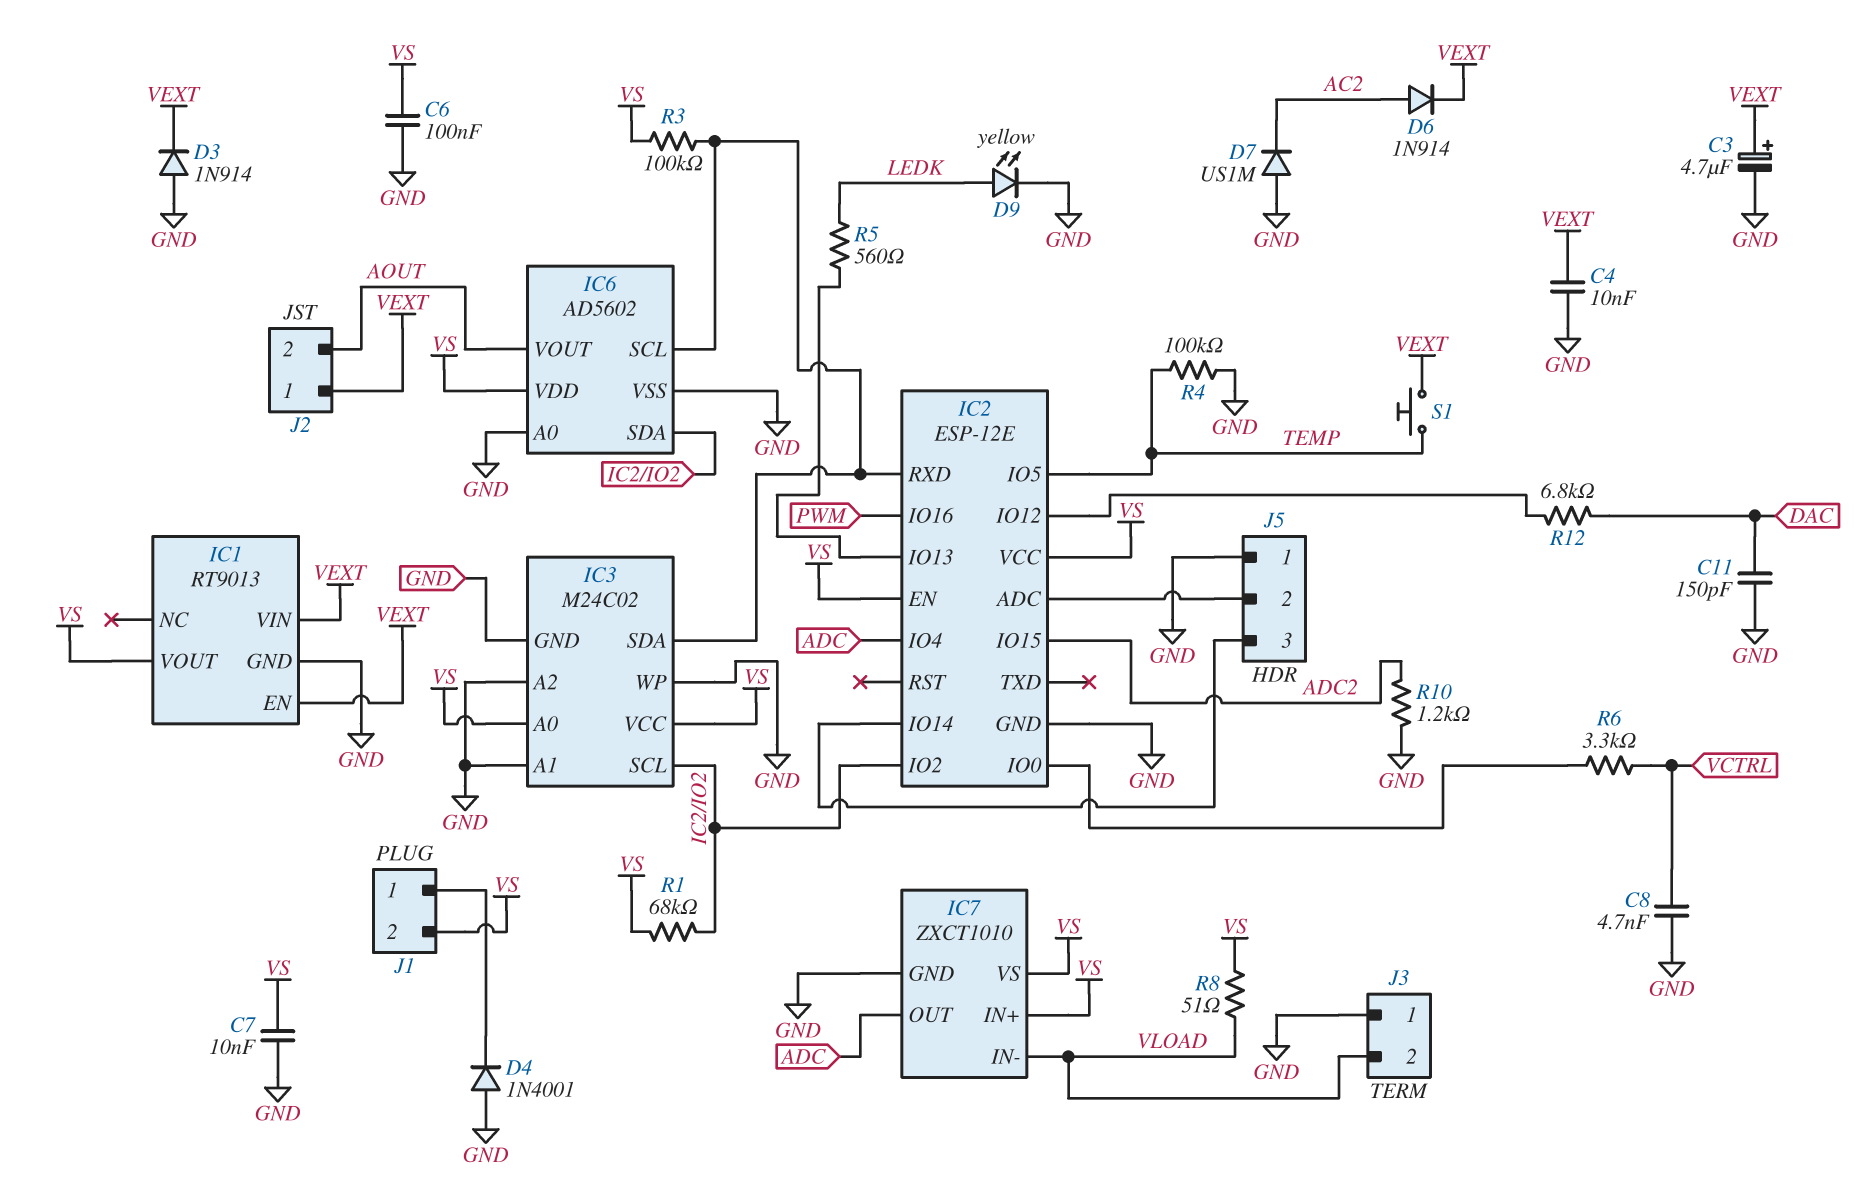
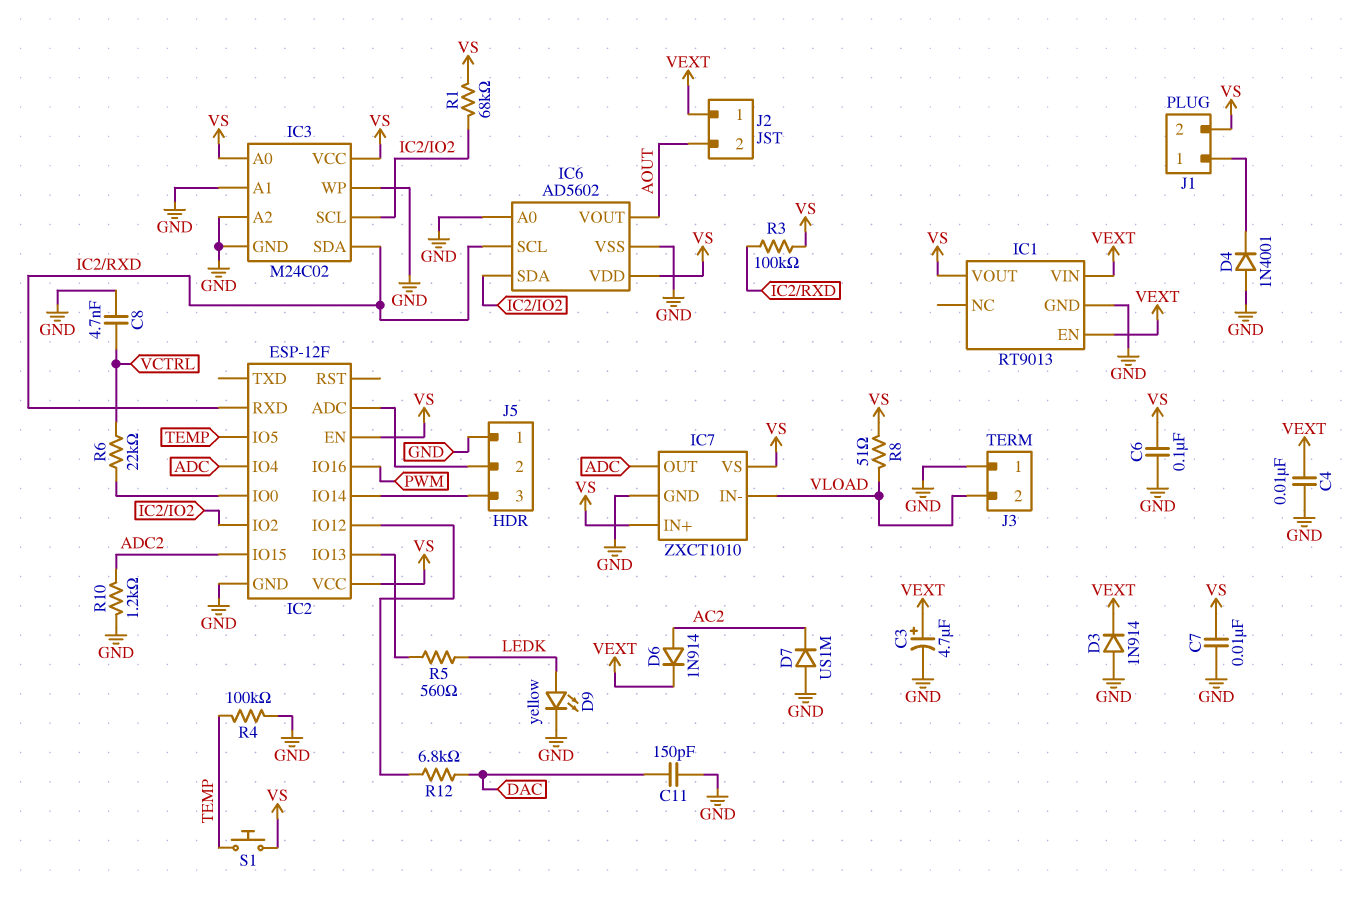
IC2: ESP-12E -> ESP-12F
R6: 3.3k (IC2/IO0, VCTRL) -> 22k (IC2/IO0, VCTRL)
S1: button (TEMP, VEXT) -> button (TEMP, VS)

